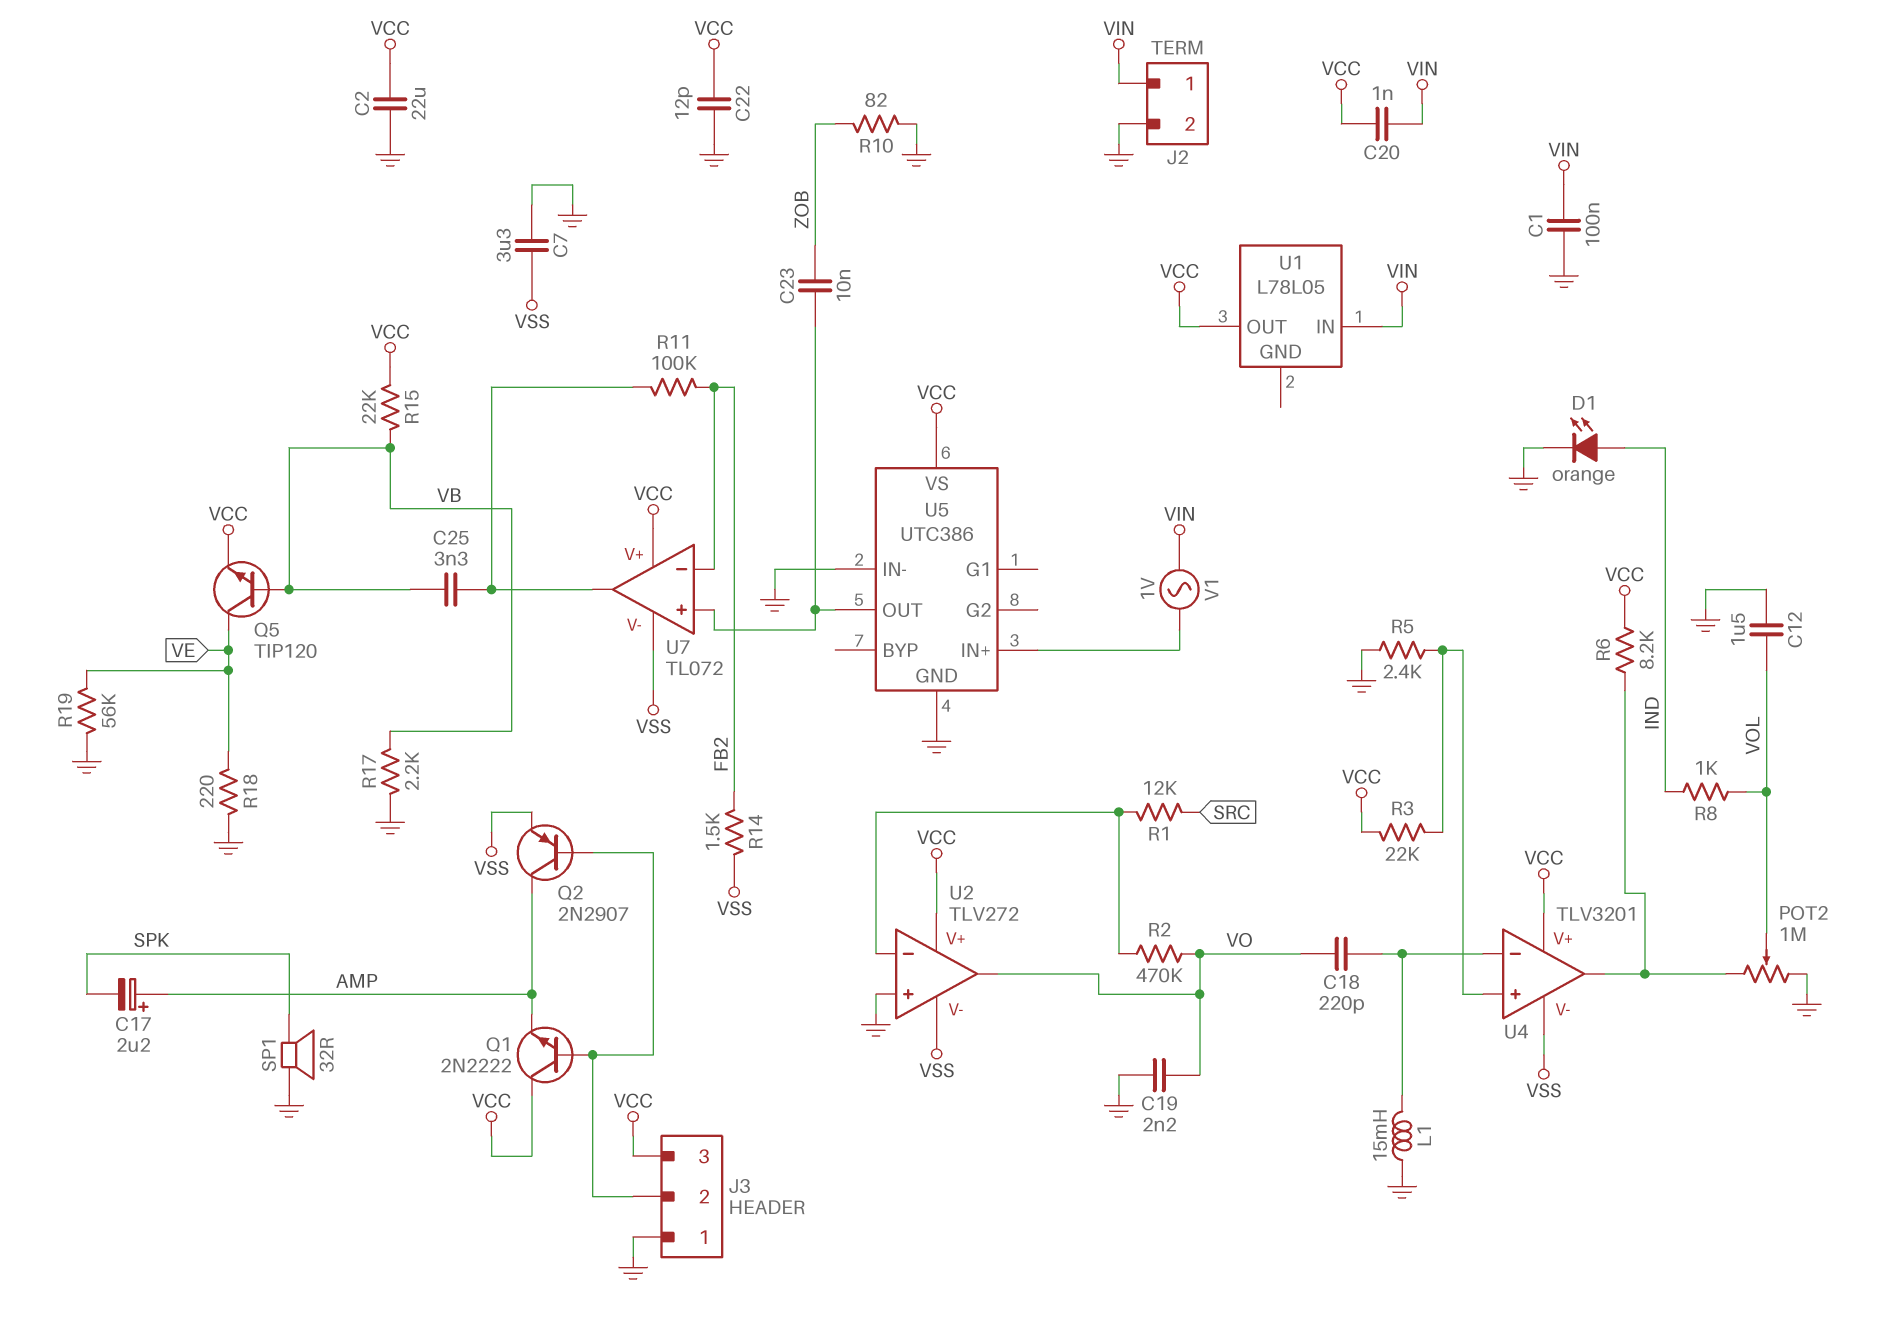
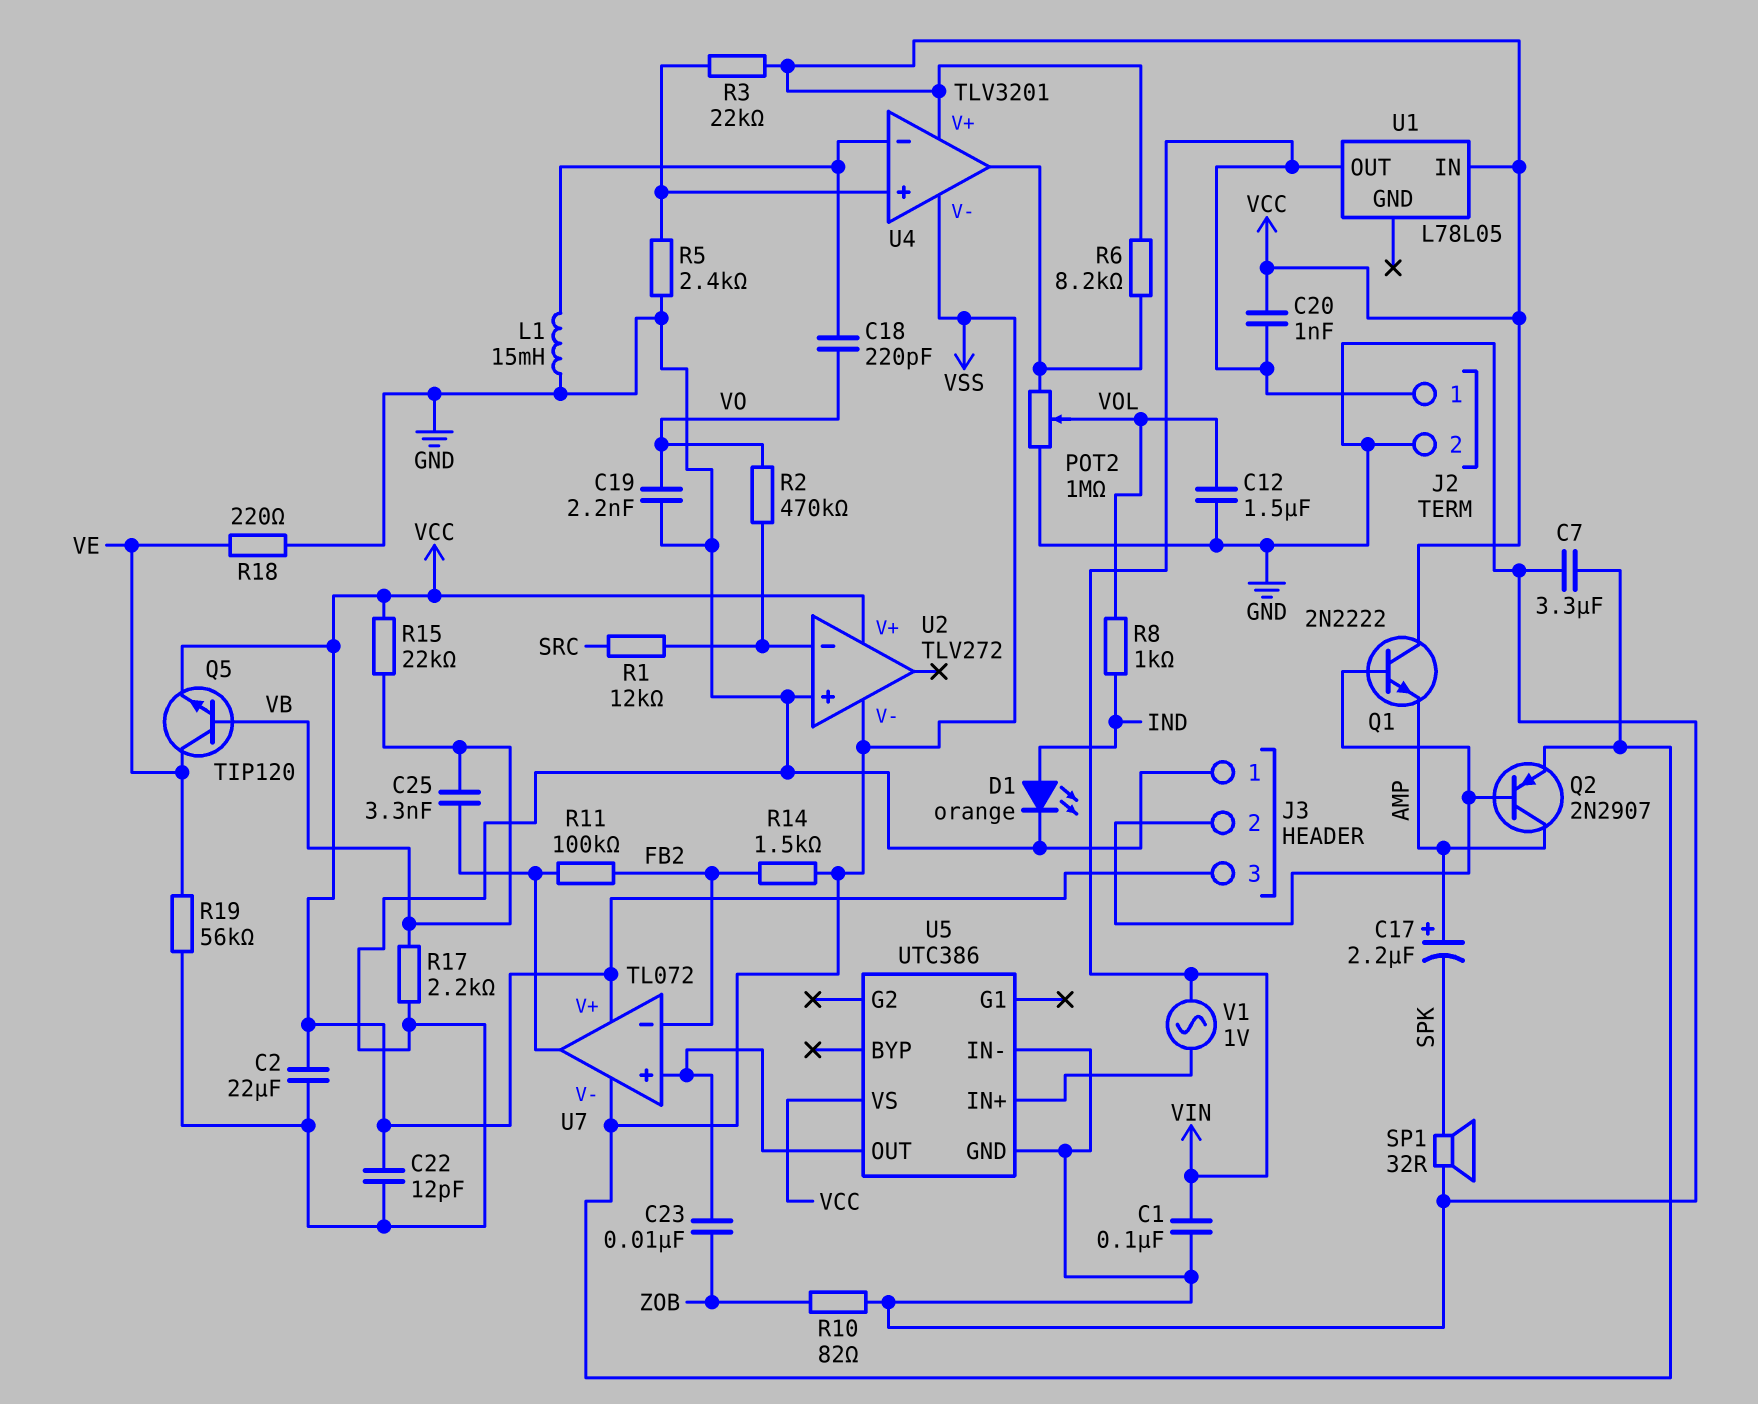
U1 pin IN: VIN -> VCC
U1 pin OUT: VCC -> VIN
U2 pin out: VO -> none

